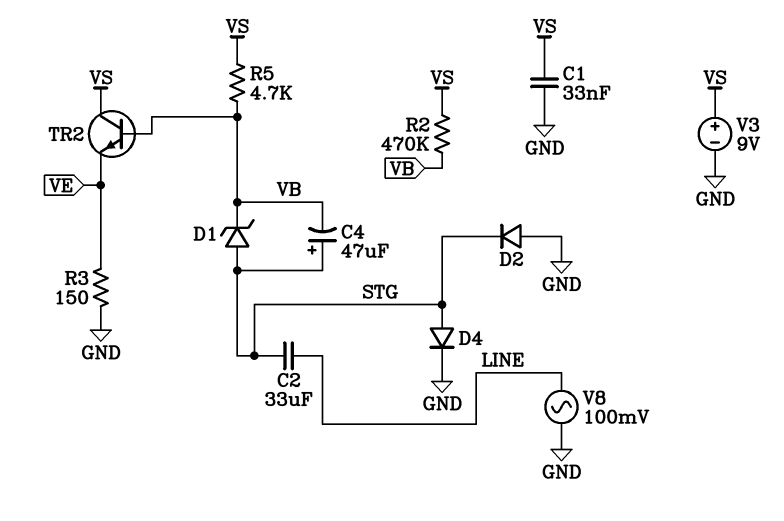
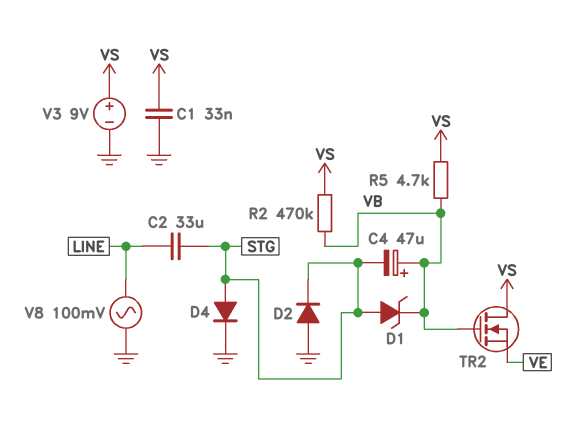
C4: 47uF (plus STG, minus VB) -> 47uF (plus VB, minus STG)
R3: 150 (GND, VE) -> none
TR2: NPN (B VB, C VS, E VE) -> NMOS (G VB, D VS, S VE)

